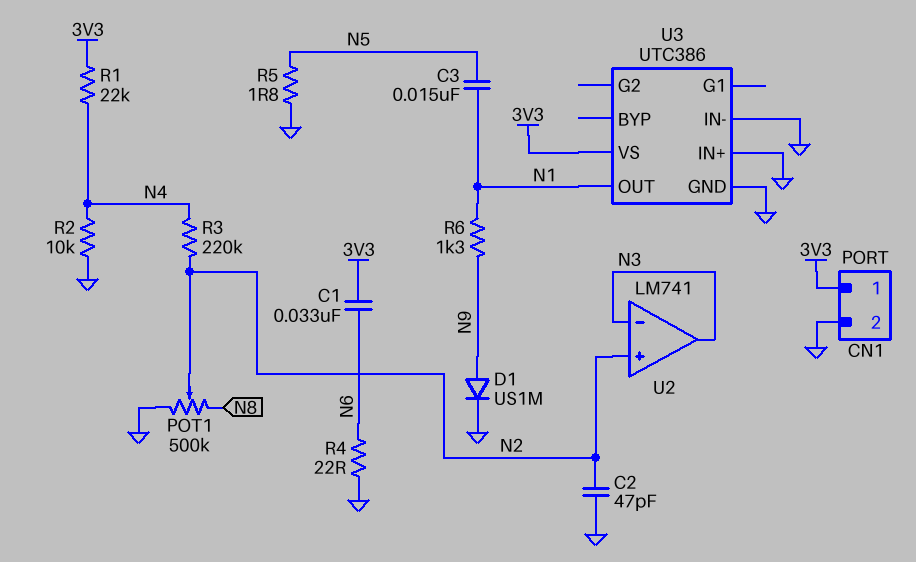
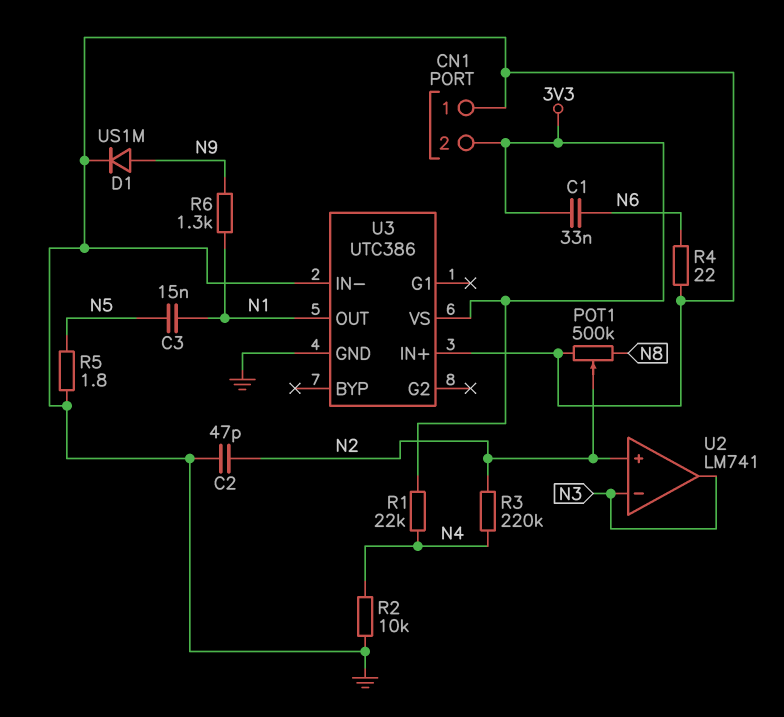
CN1 pin 1: 3V3 -> GND
CN1 pin 2: GND -> 3V3

